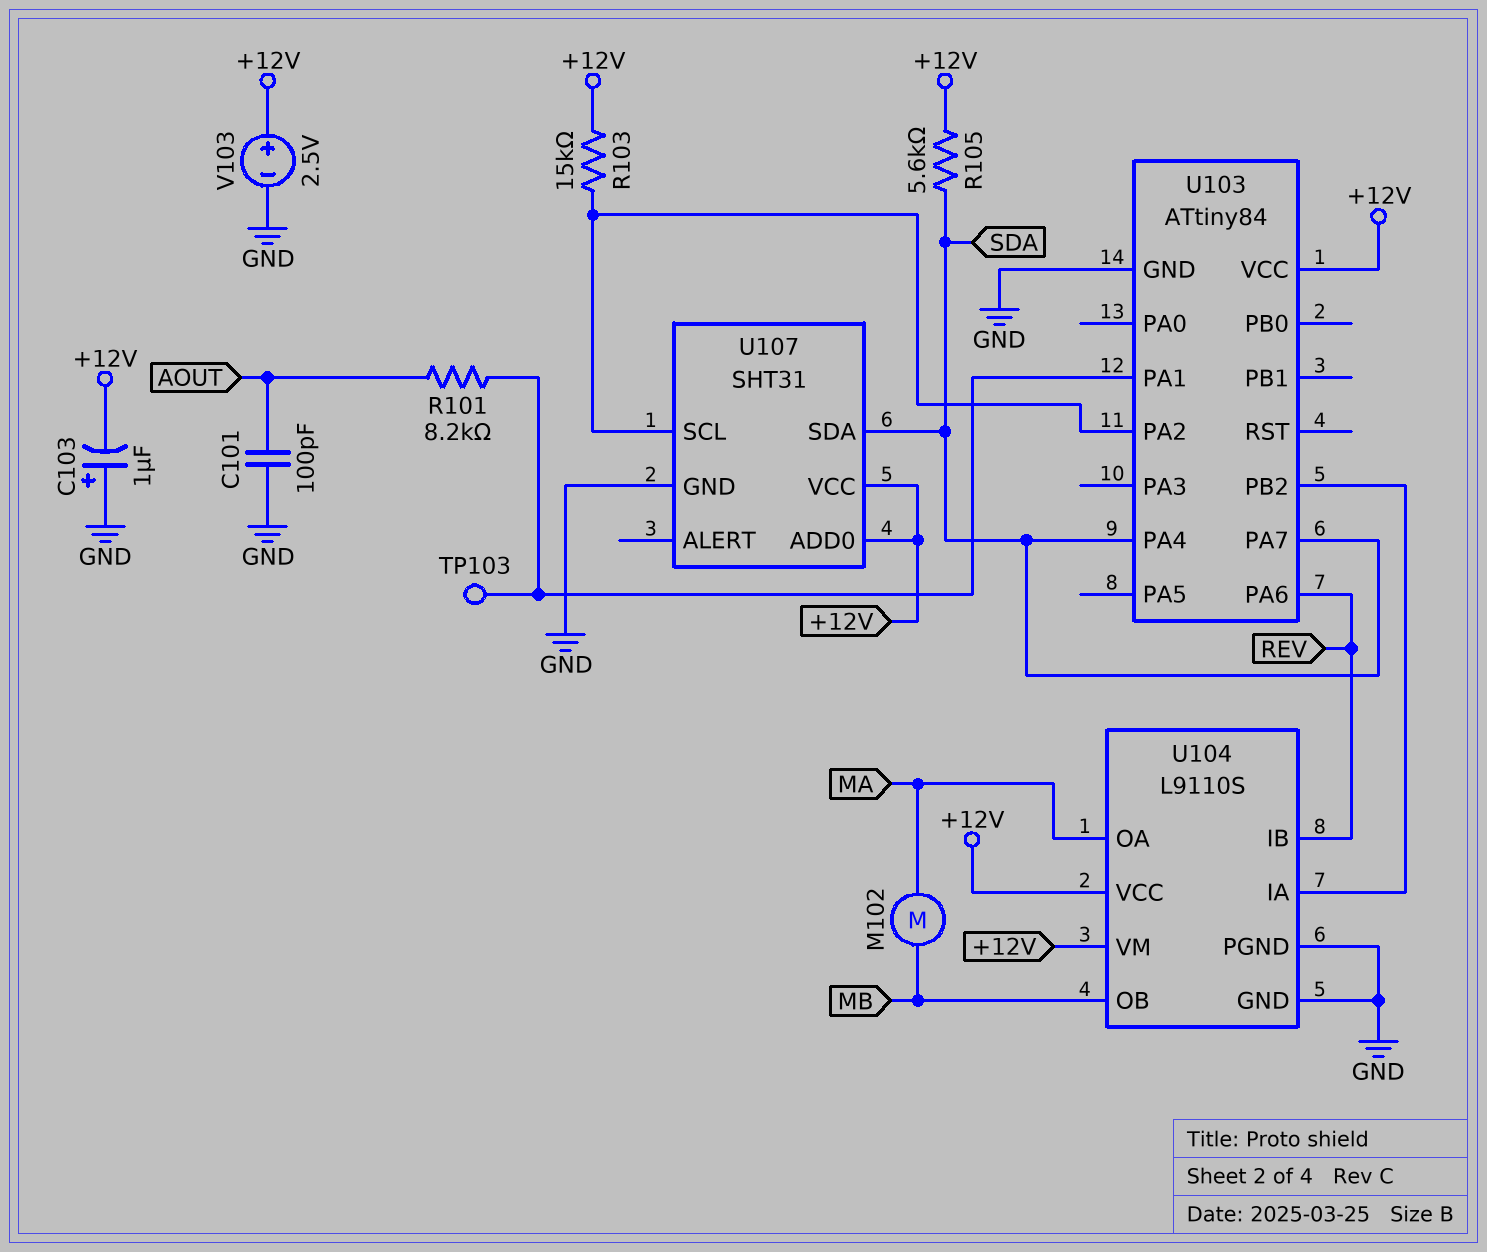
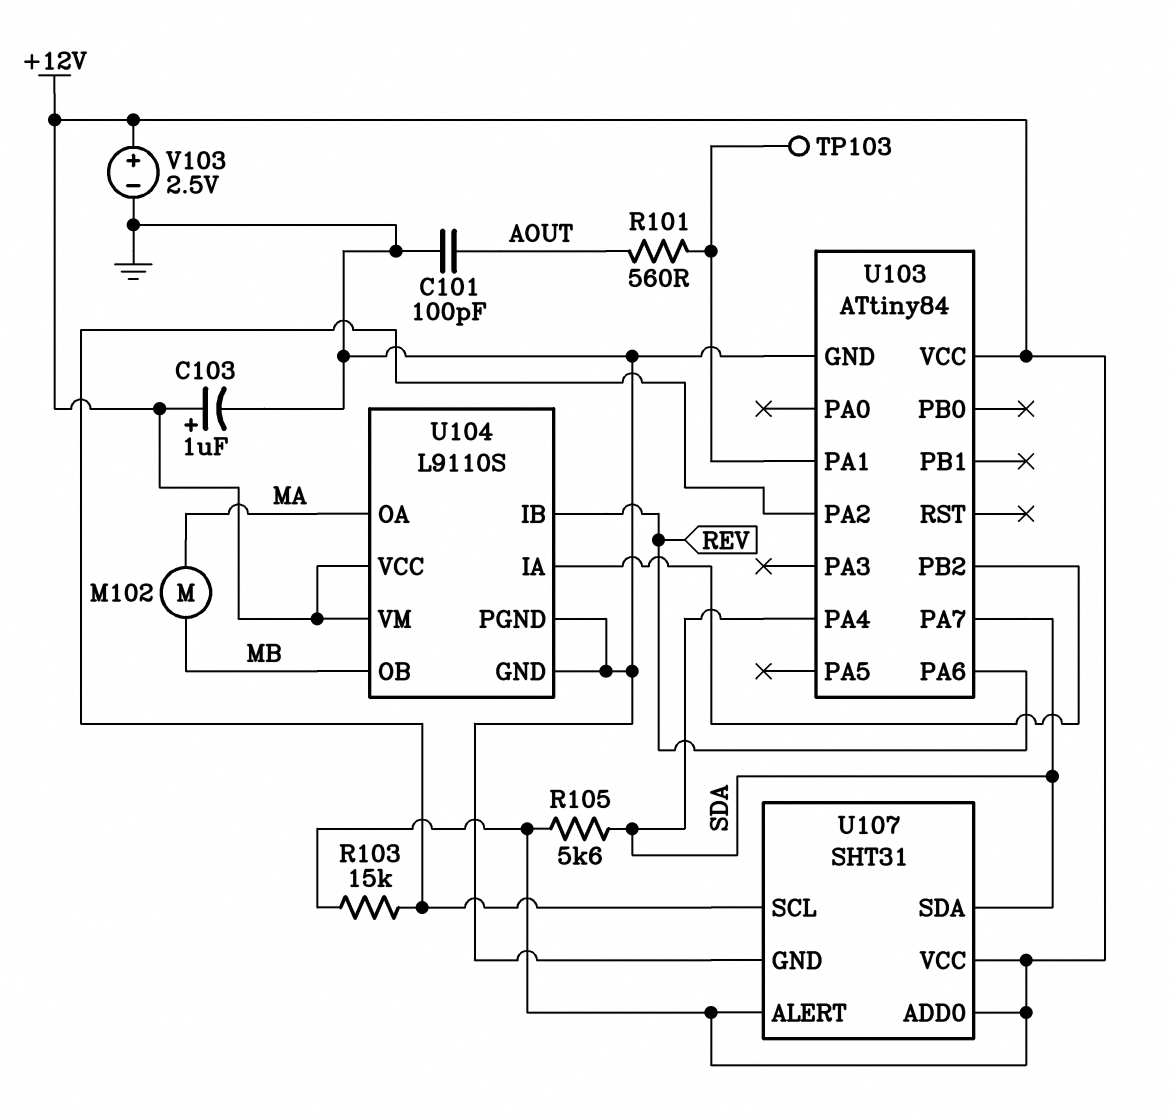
C103: 1uF (plus GND, minus +12V) -> 1uF (plus +12V, minus GND)
R101: 8.2k (AOUT, U103/PA1) -> 560 (AOUT, U103/PA1)
U107 pin ALERT: none -> +12V

